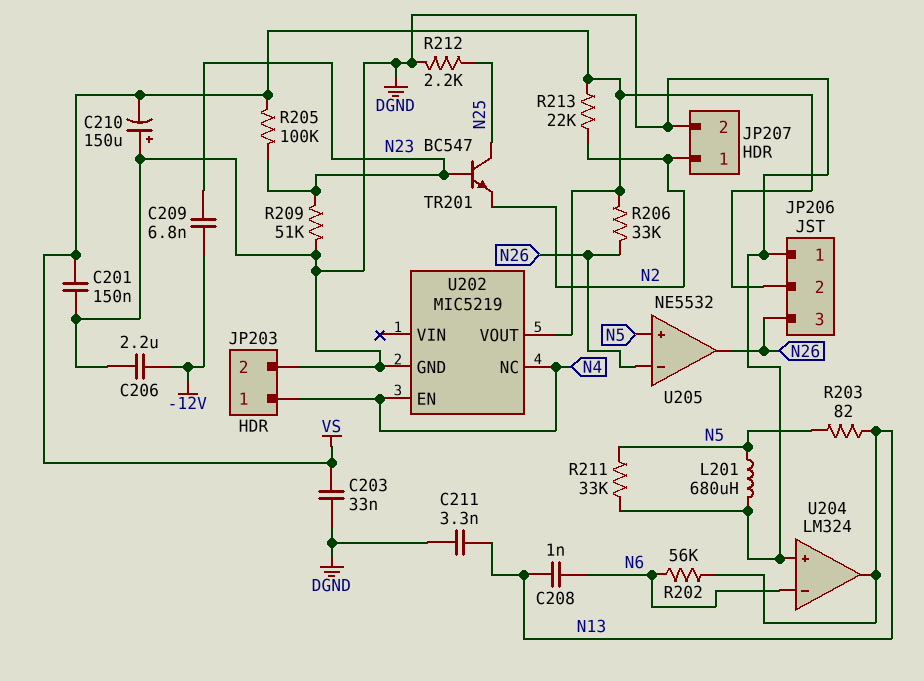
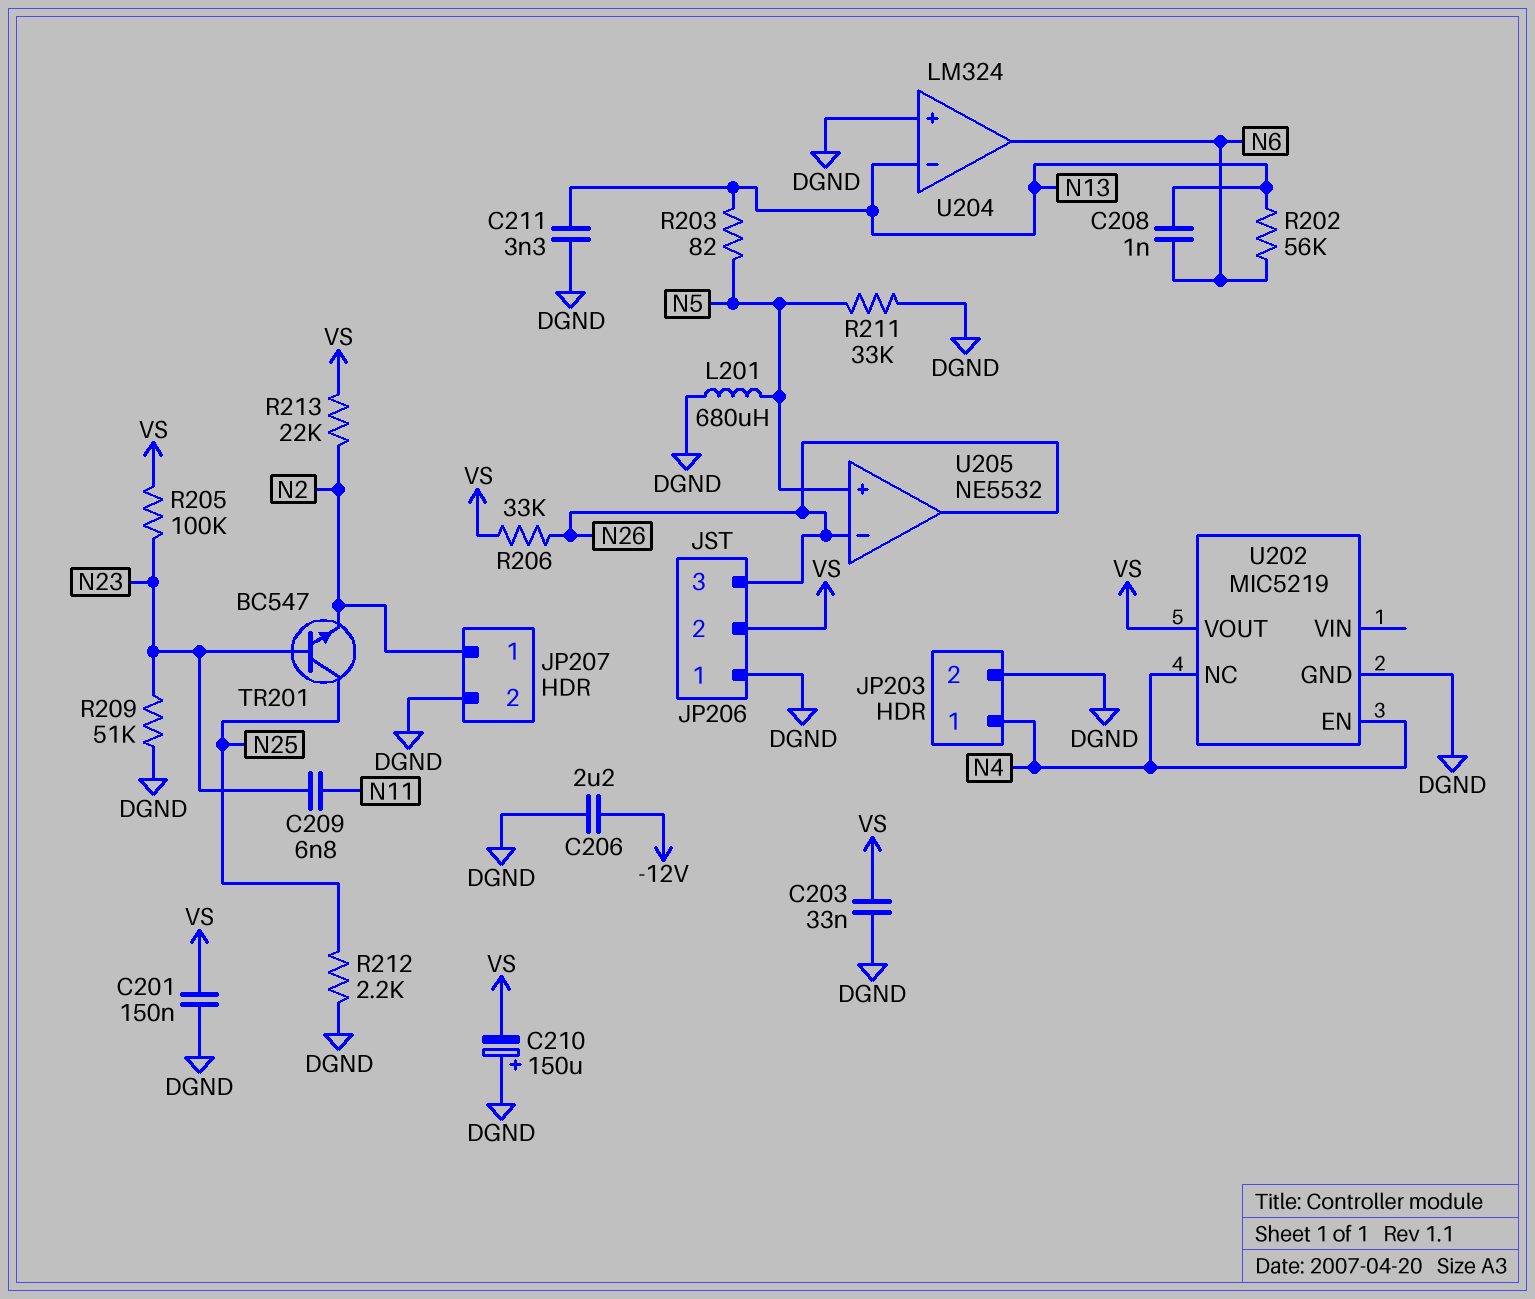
C209: 6.8nF (-12V, N23) -> 6.8nF (N11, N23)
U204 pin in-: N6 -> N13
U204 pin out: N13 -> N6

